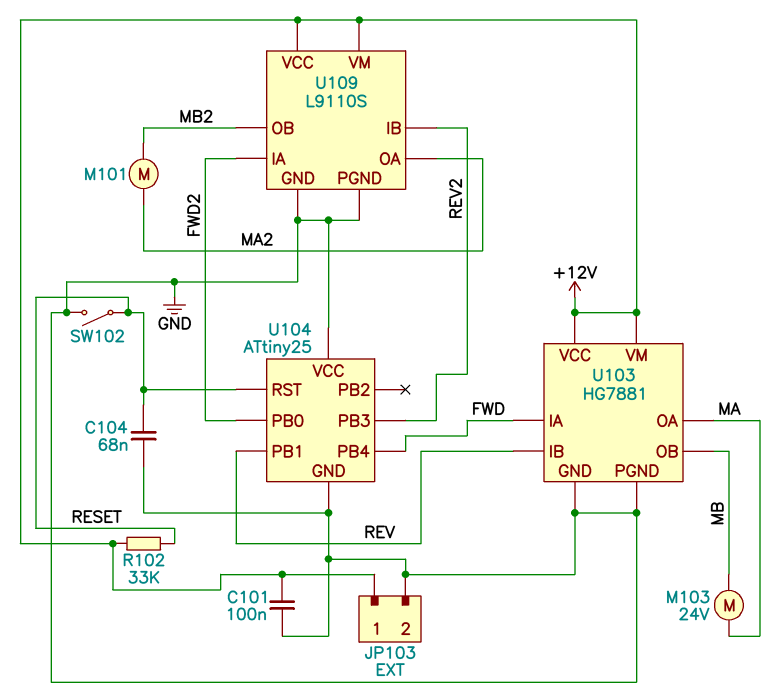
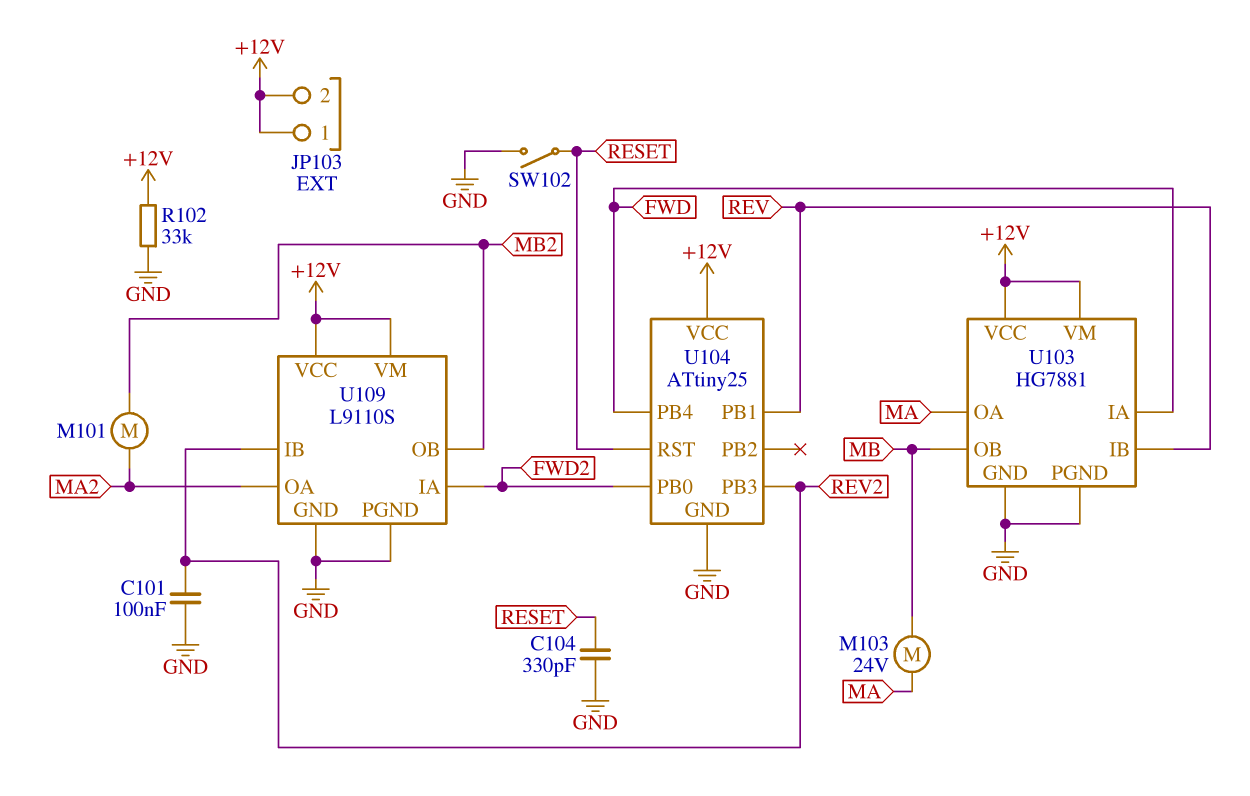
C101: 100nF (+12V, GND) -> 100nF (GND, REV2)
C104: 68nF (GND, RESET) -> 330pF (GND, RESET)
JP103 pin 2: GND -> +12V
R102: 33k (+12V, RESET) -> 33k (+12V, GND)
U104 pin VCC: GND -> +12V

